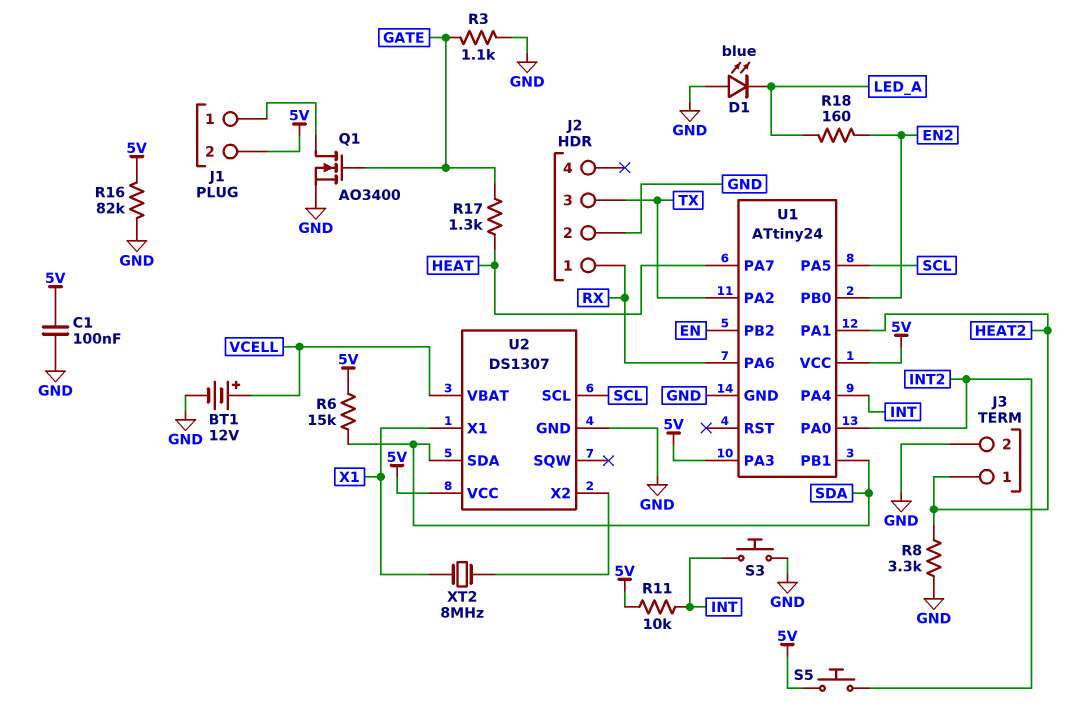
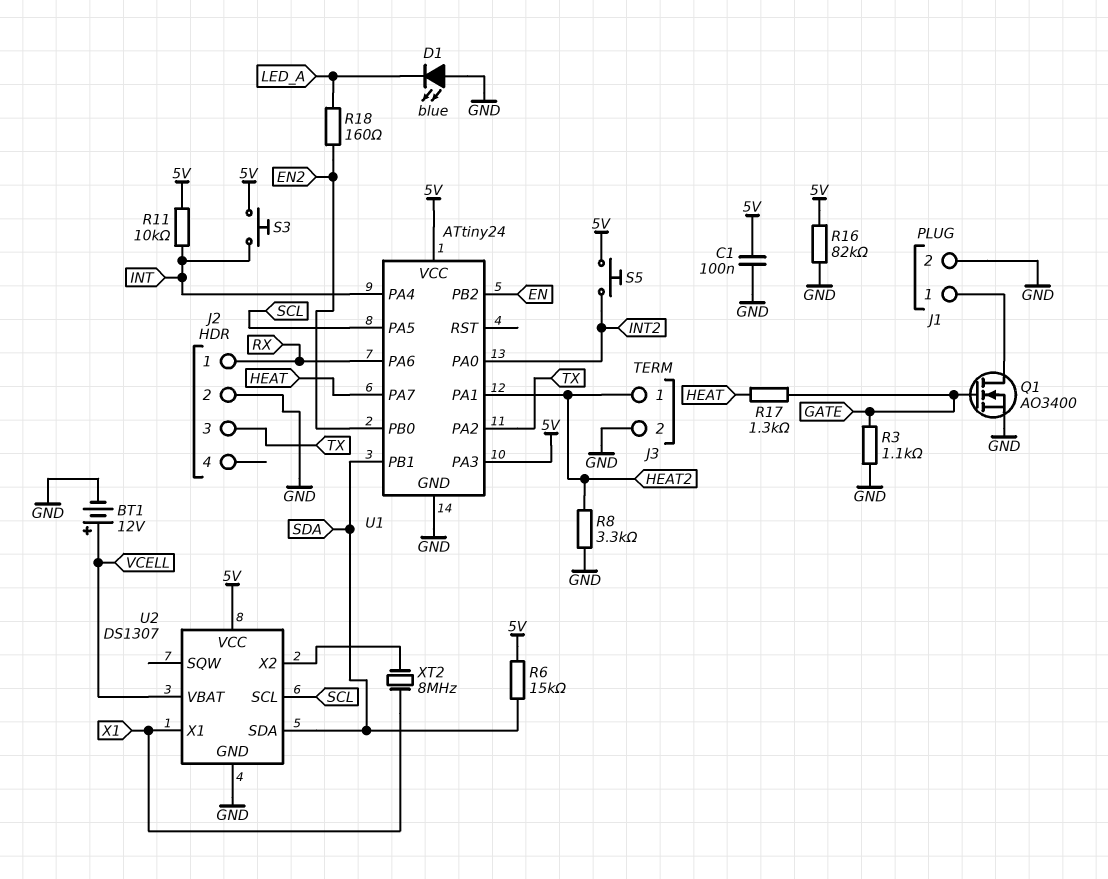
J1 pin 2: 5V -> GND
S3: button (GND, INT) -> button (5V, INT)

